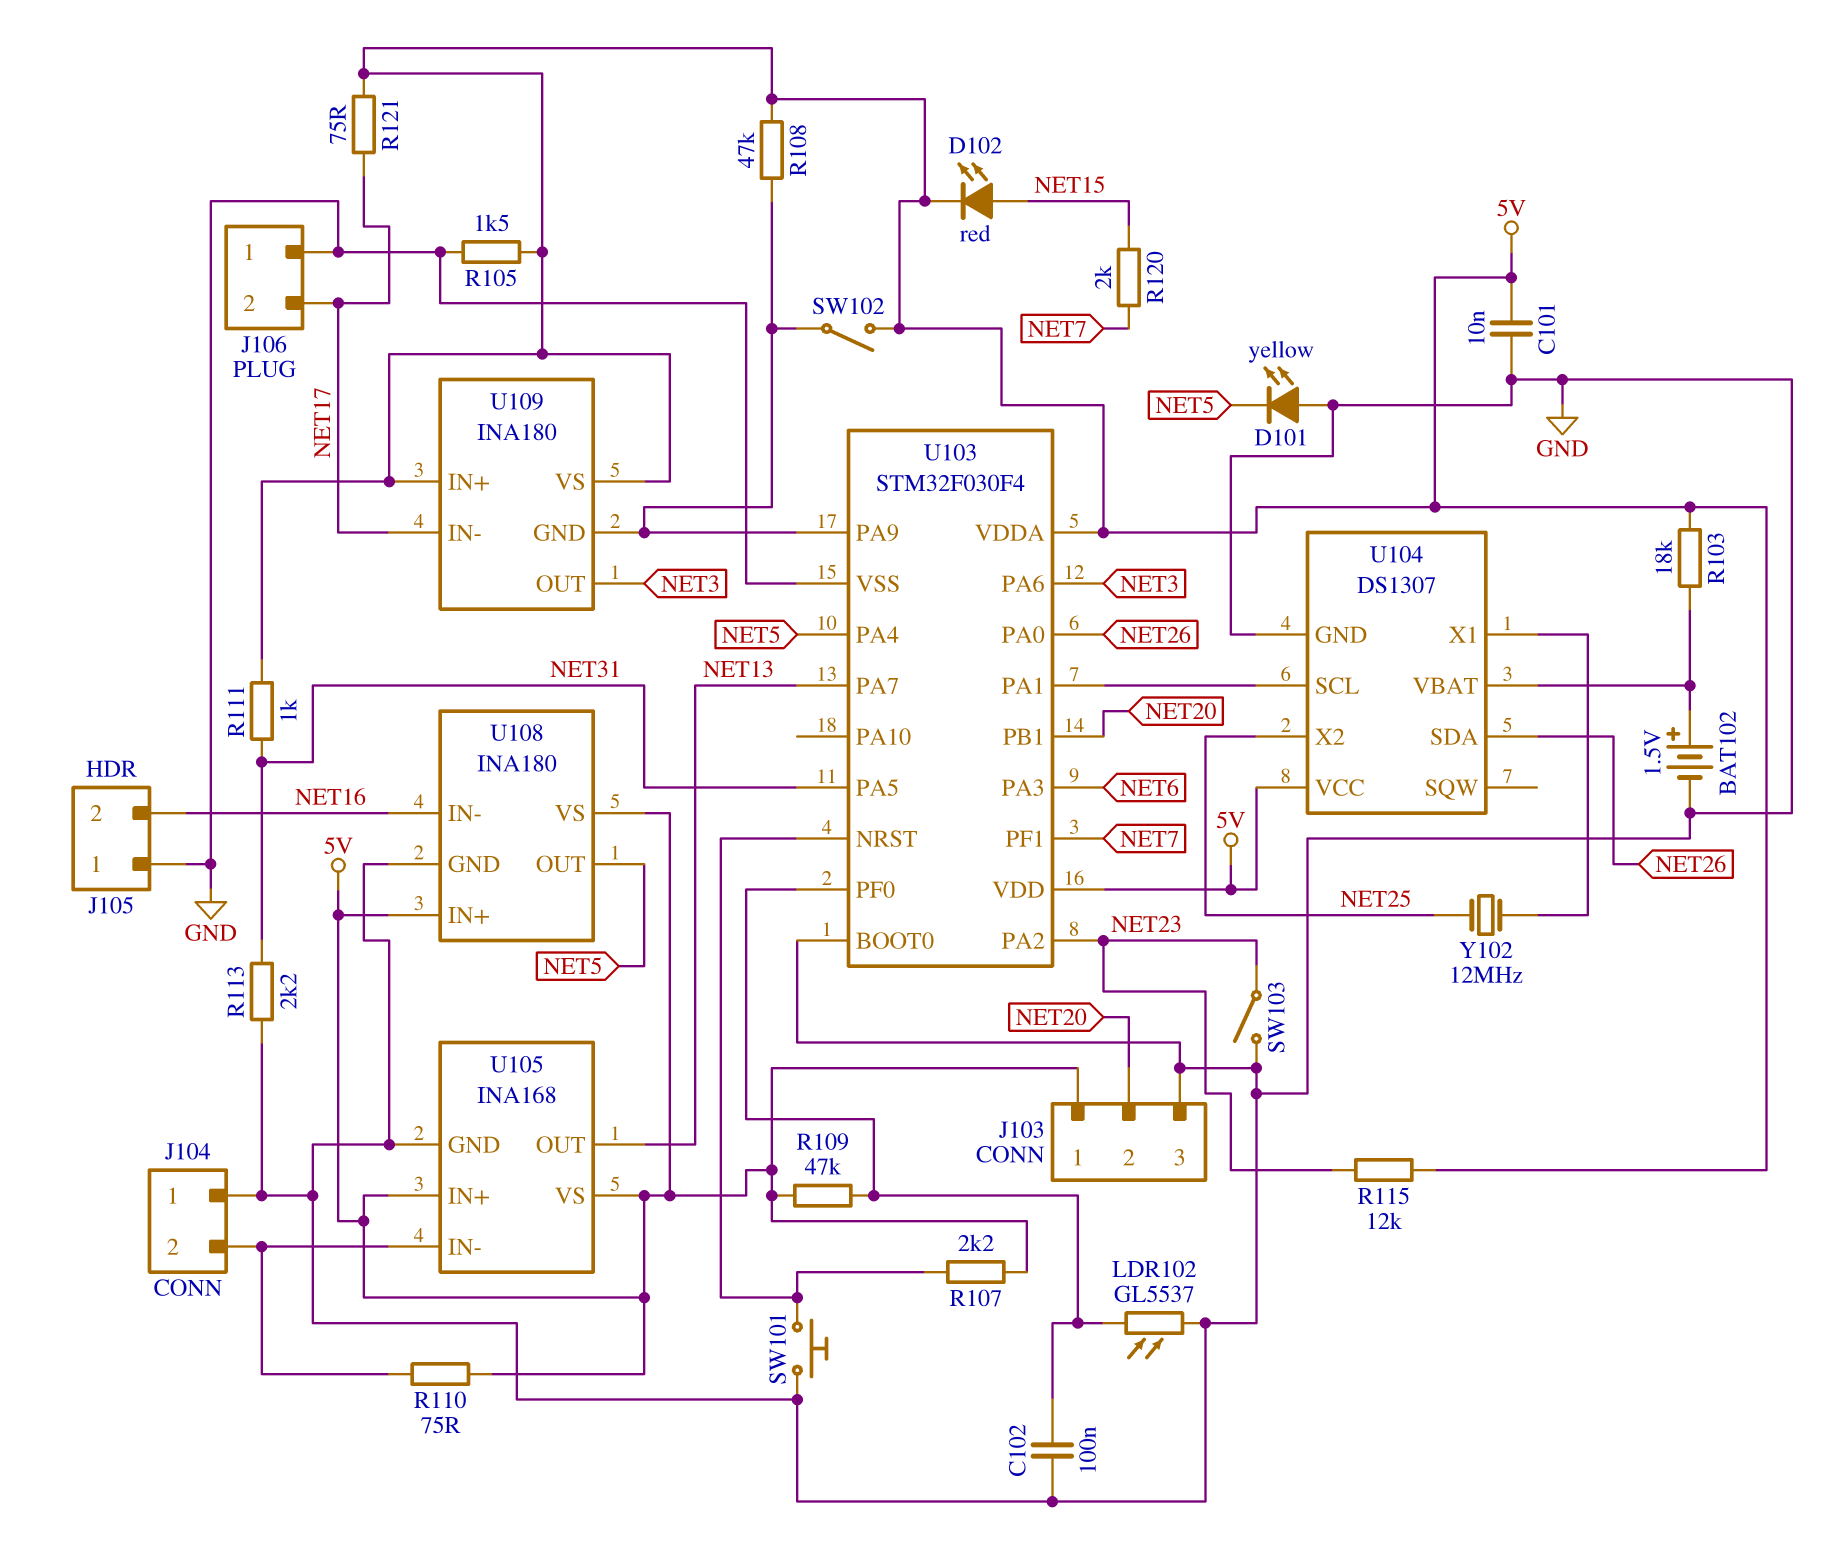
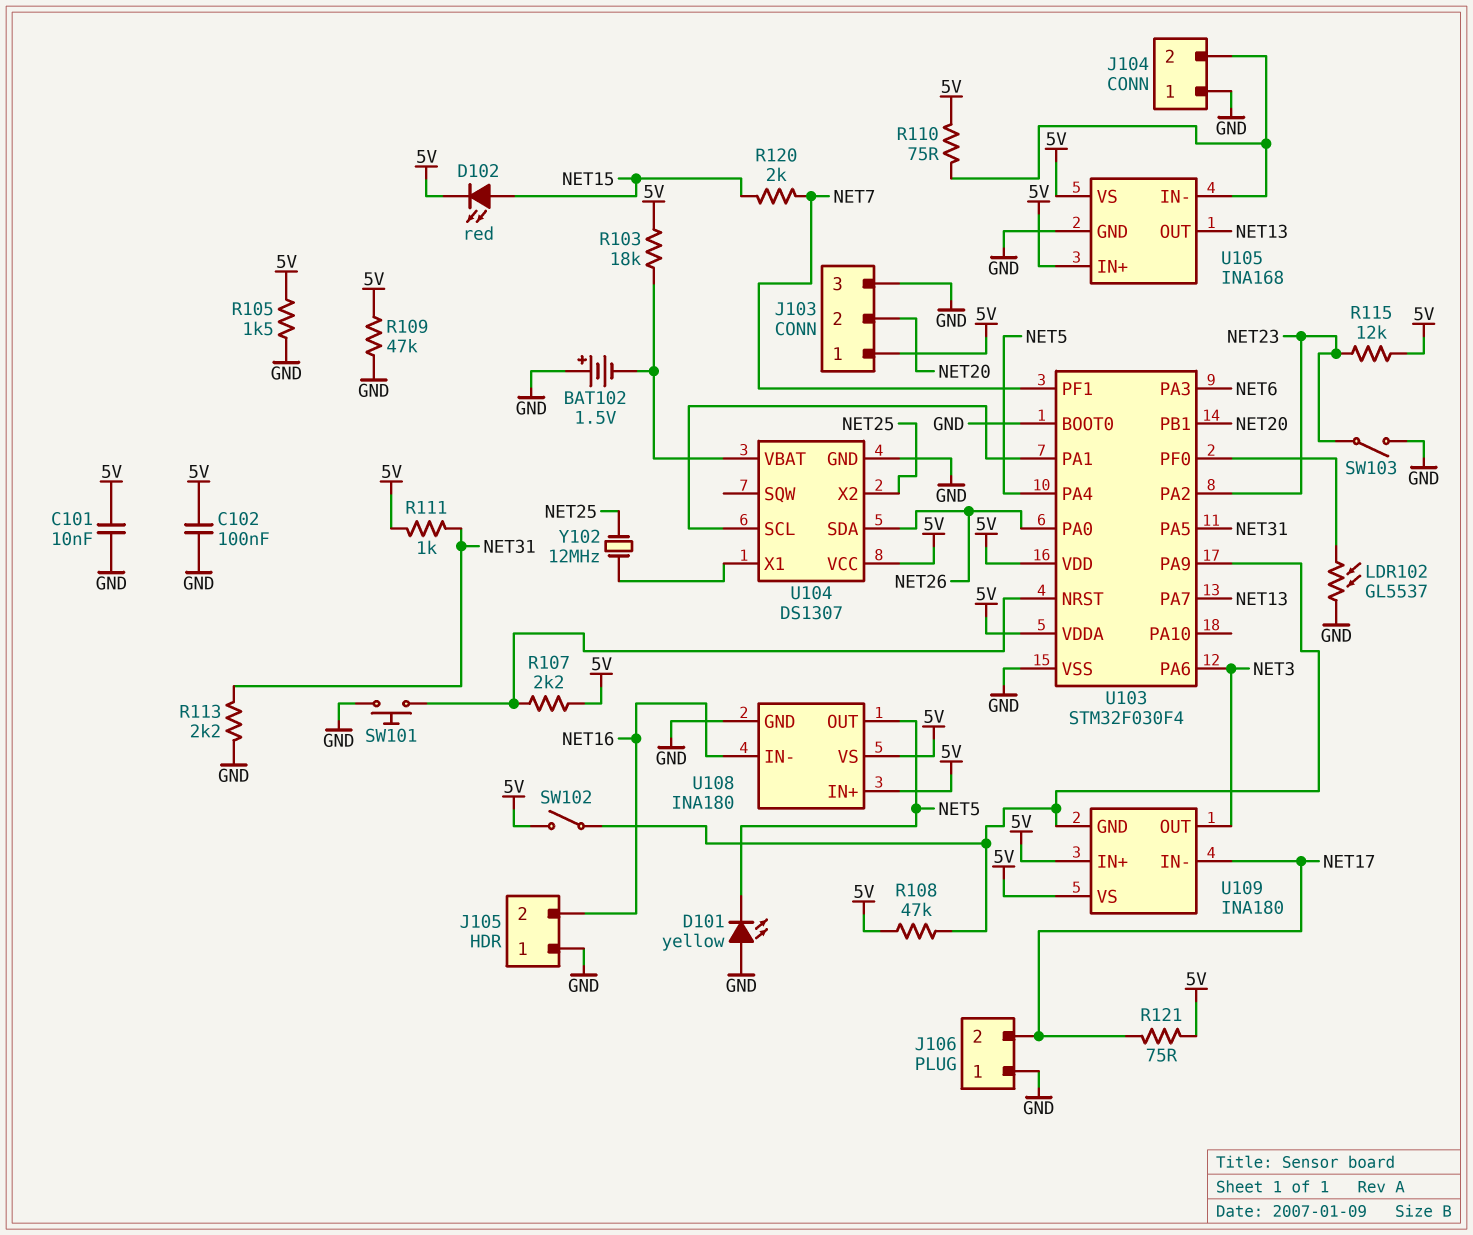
BAT102: 1.5V (plus U104/VBAT, minus GND) -> 1.5V (plus GND, minus U104/VBAT)
C102: 100nF (GND, U103/PF0) -> 100nF (5V, GND)
R109: 47k (5V, U103/PF0) -> 47k (5V, GND)

